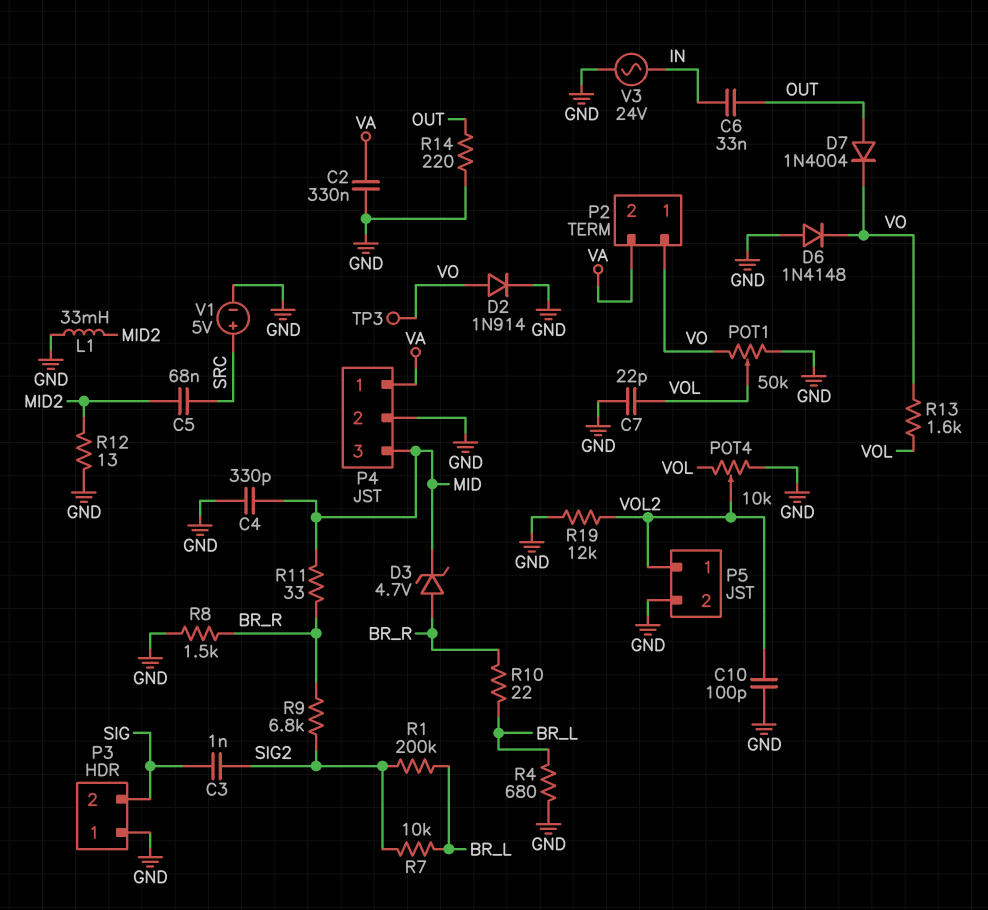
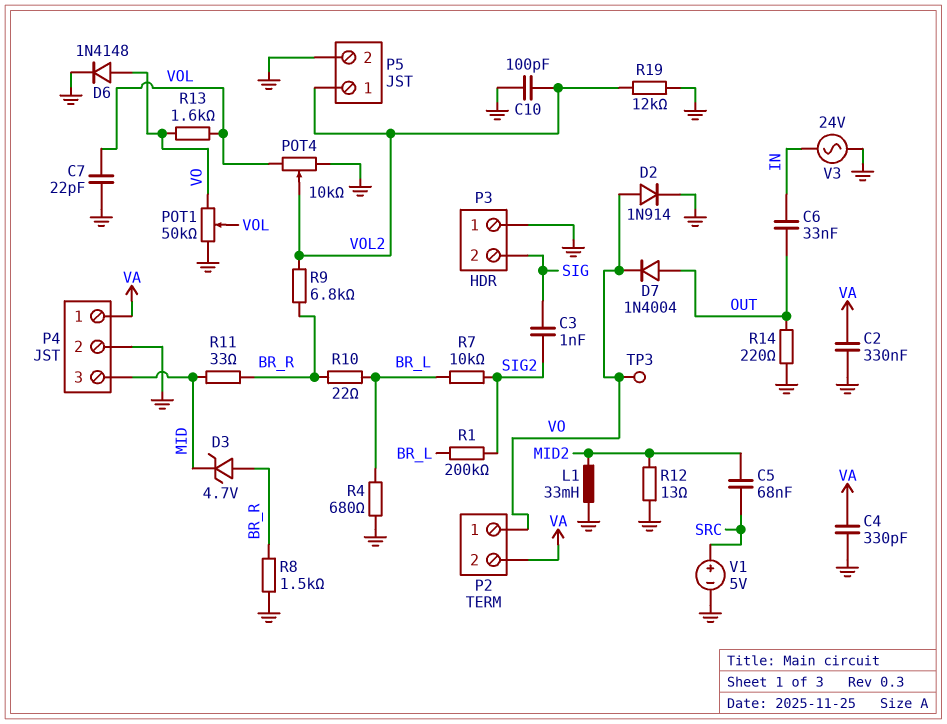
C4: 330pF (GND, MID) -> 330pF (GND, VA)
D6: diode 1N4148 (A GND, K VO) -> diode 1N4148 (A VO, K GND)
R9: 6.8k (BR_R, SIG2) -> 6.8k (BR_R, VOL2)

